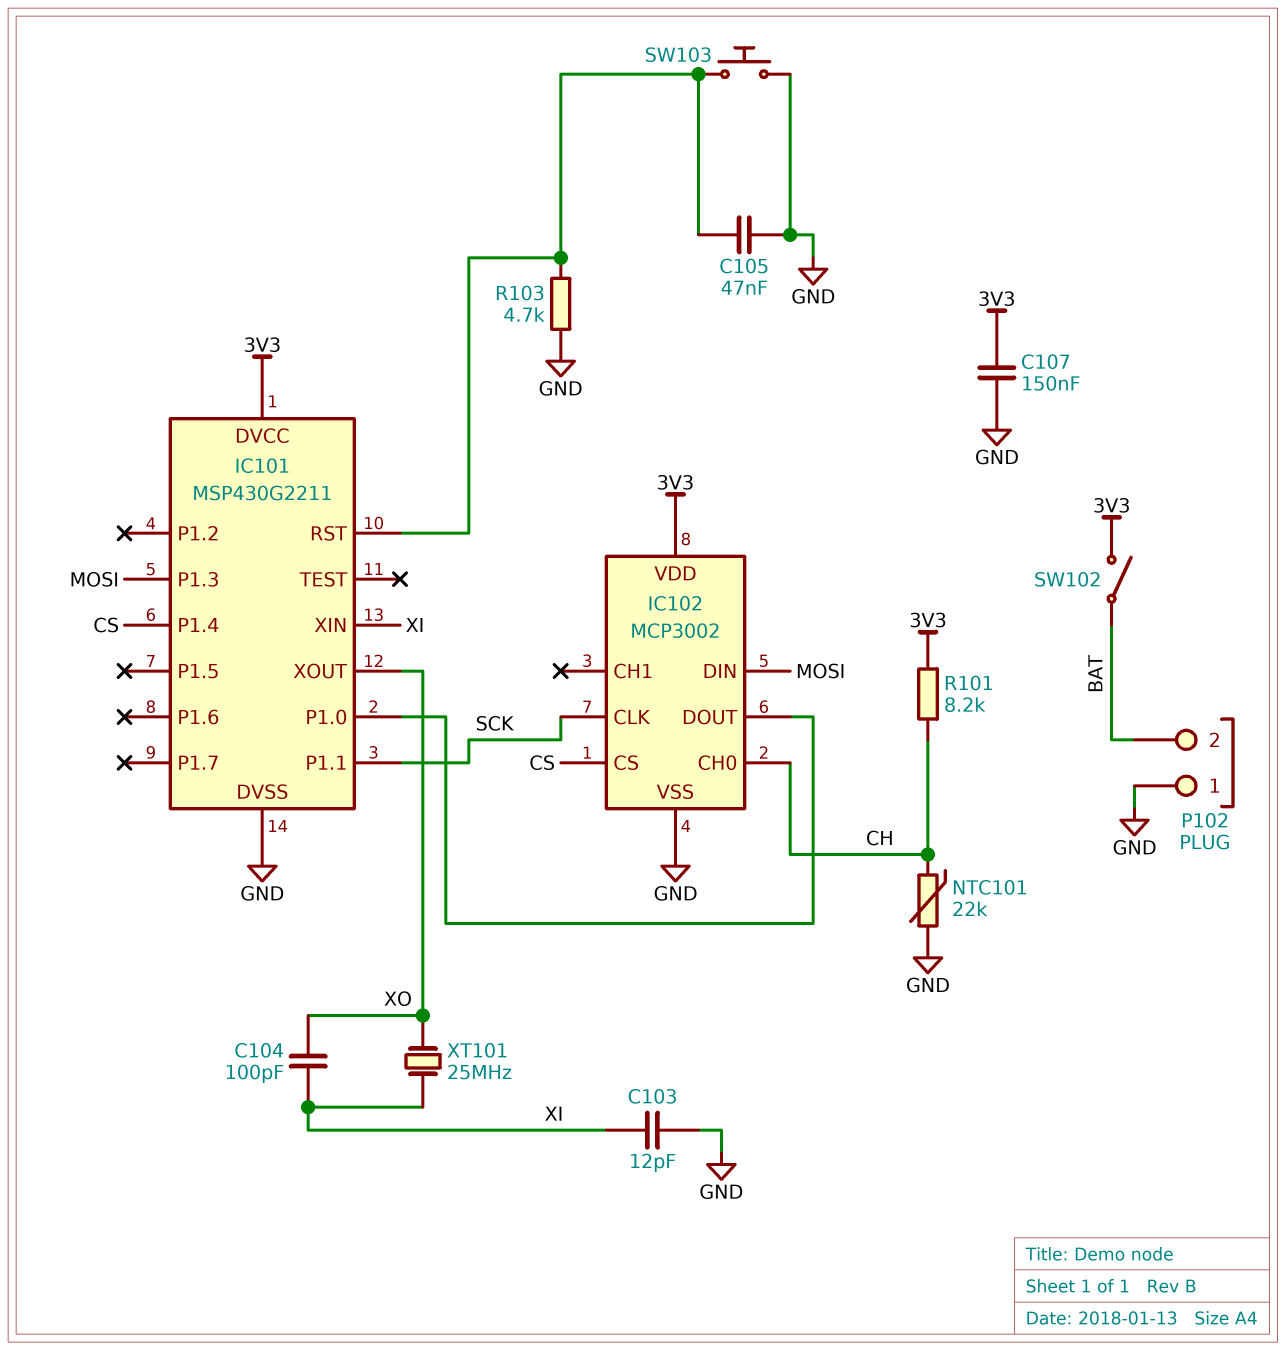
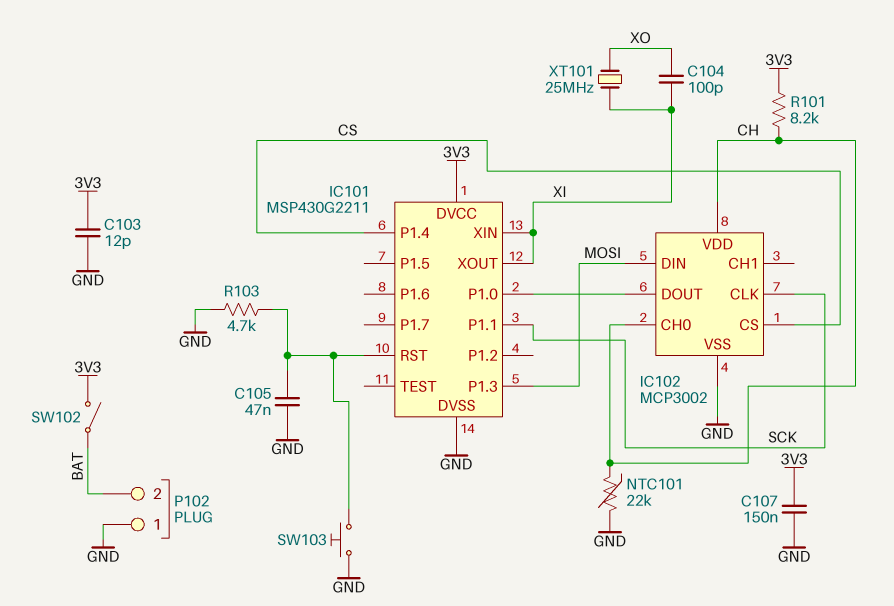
C103: 12pF (GND, XI) -> 12pF (3V3, GND)
IC101 pin XOUT: XO -> XI
IC102 pin VDD: 3V3 -> CH

